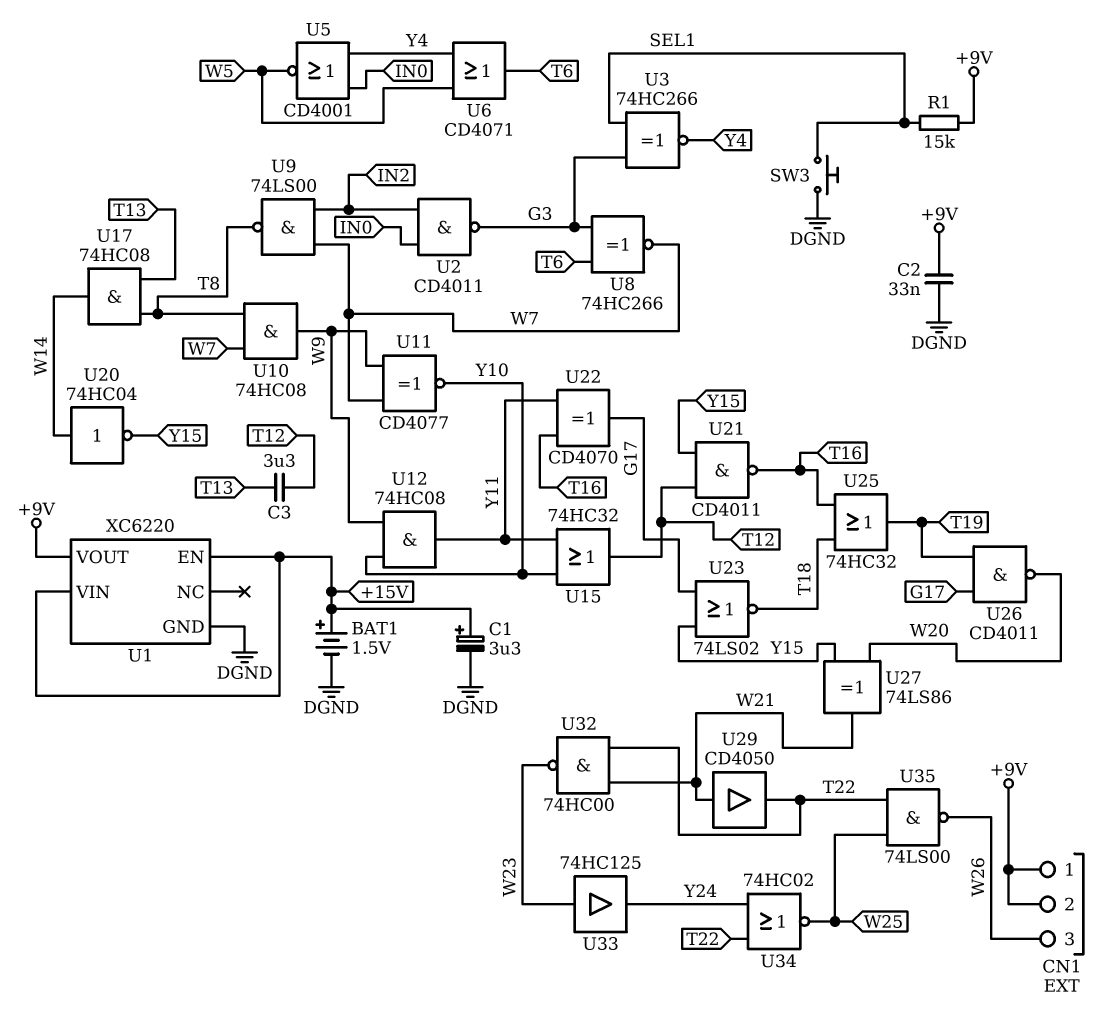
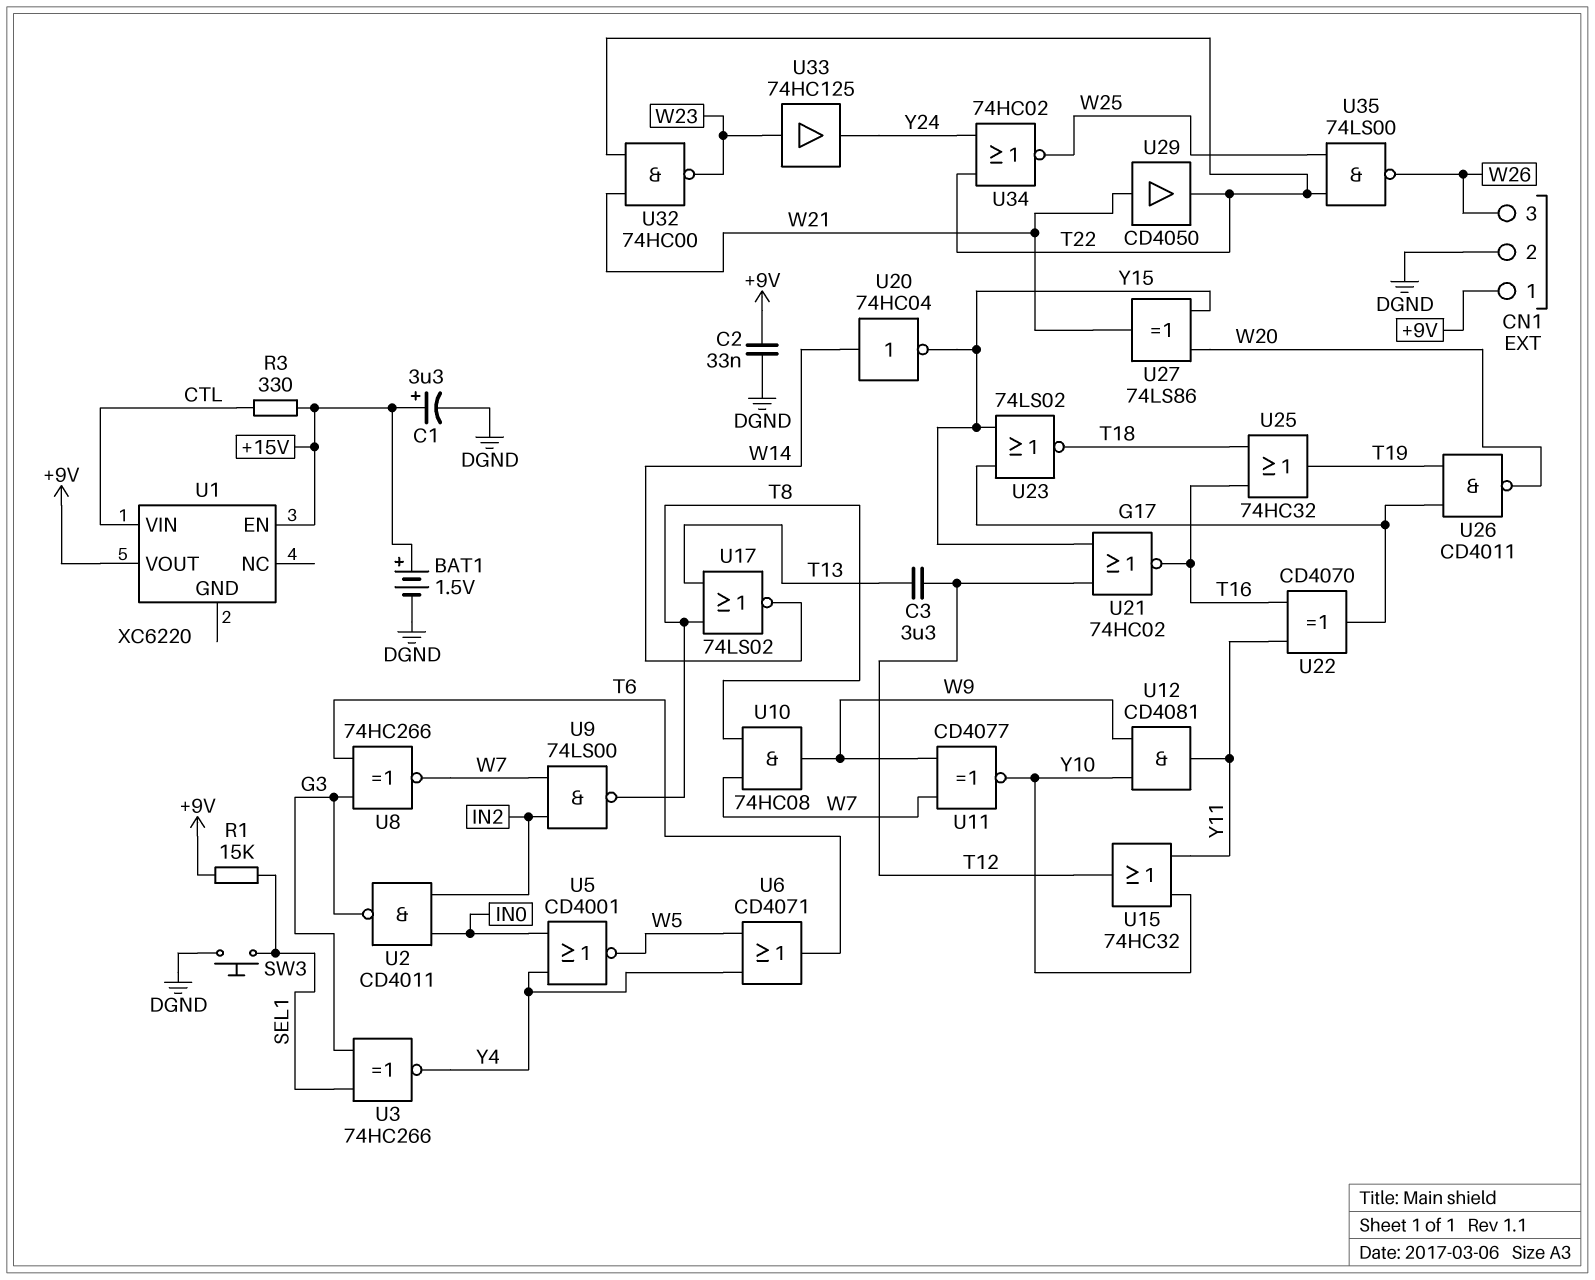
CN1 pin 2: +9V -> DGND
R3: none -> 330 (+15V, CTL)
U1 pin GND: DGND -> none
U1 pin VIN: +15V -> CTL
U12: AND 74HC08 (in W9, in Y10, out Y11) -> AND CD4081 (in W9, in Y10, out Y11)
U17: AND 74HC08 (in T8, in T13, out W14) -> NOR 74LS02 (in T8, in T13, out W14)
U21: NAND CD4011 (in T12, in Y15, out T16) -> NOR 74HC02 (in T12, in Y15, out T16)

